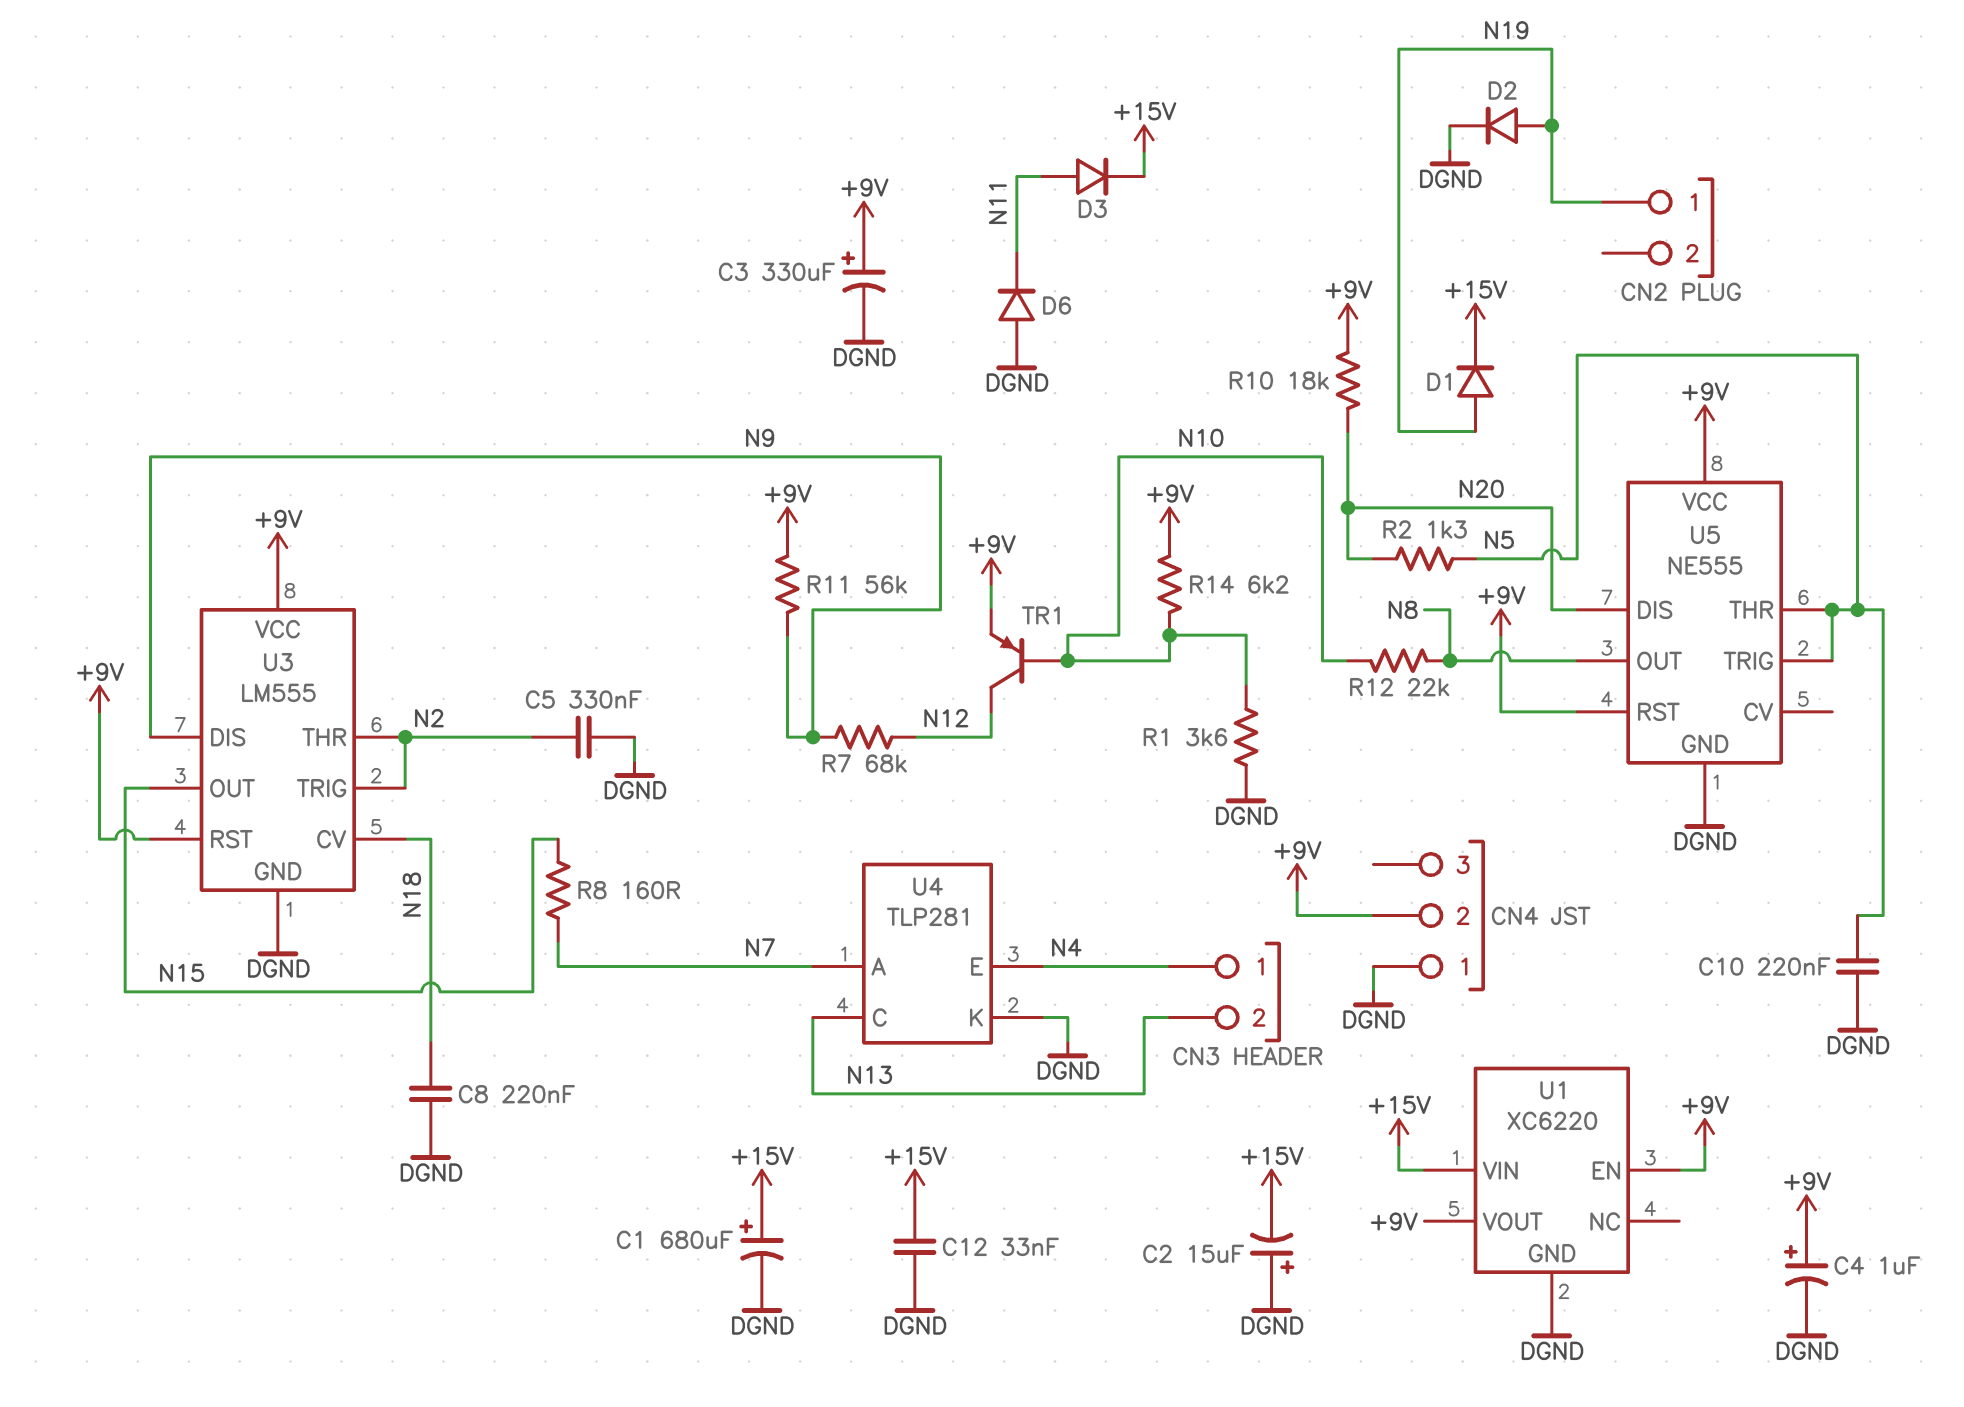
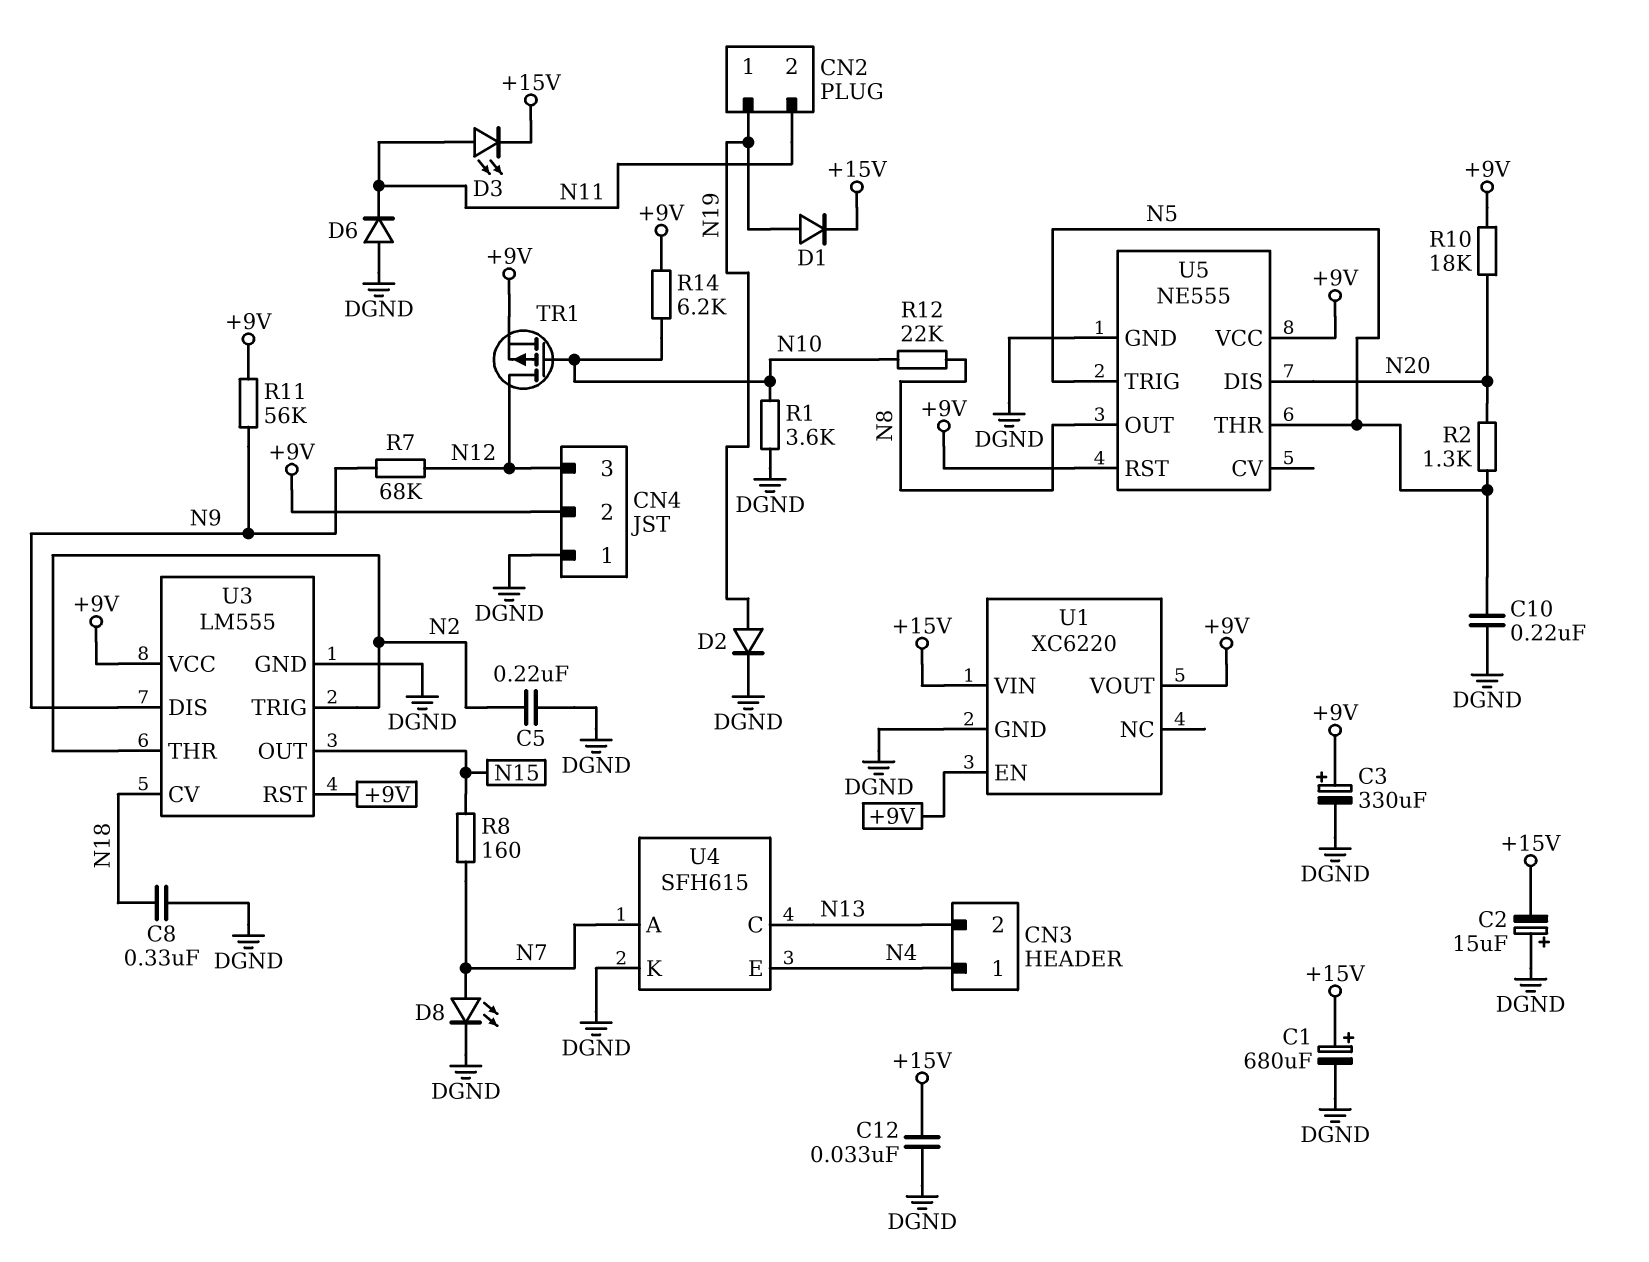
C4: 1uF (plus +9V, minus DGND) -> none
C5: 330nF (DGND, N2) -> 220nF (DGND, N2)
C8: 220nF (DGND, N18) -> 330nF (DGND, N18)
CN2 pin 2: none -> N11
CN4 pin 3: none -> N12
D3: diode (A N11, K +15V) -> LED (A N11, K +15V)
D8: none -> LED (A N7, K DGND)
TR1: PNP (B N10, C N12, E +9V) -> PMOS (G N10, D N12, S +9V)
U4: TLP281 -> SFH615

